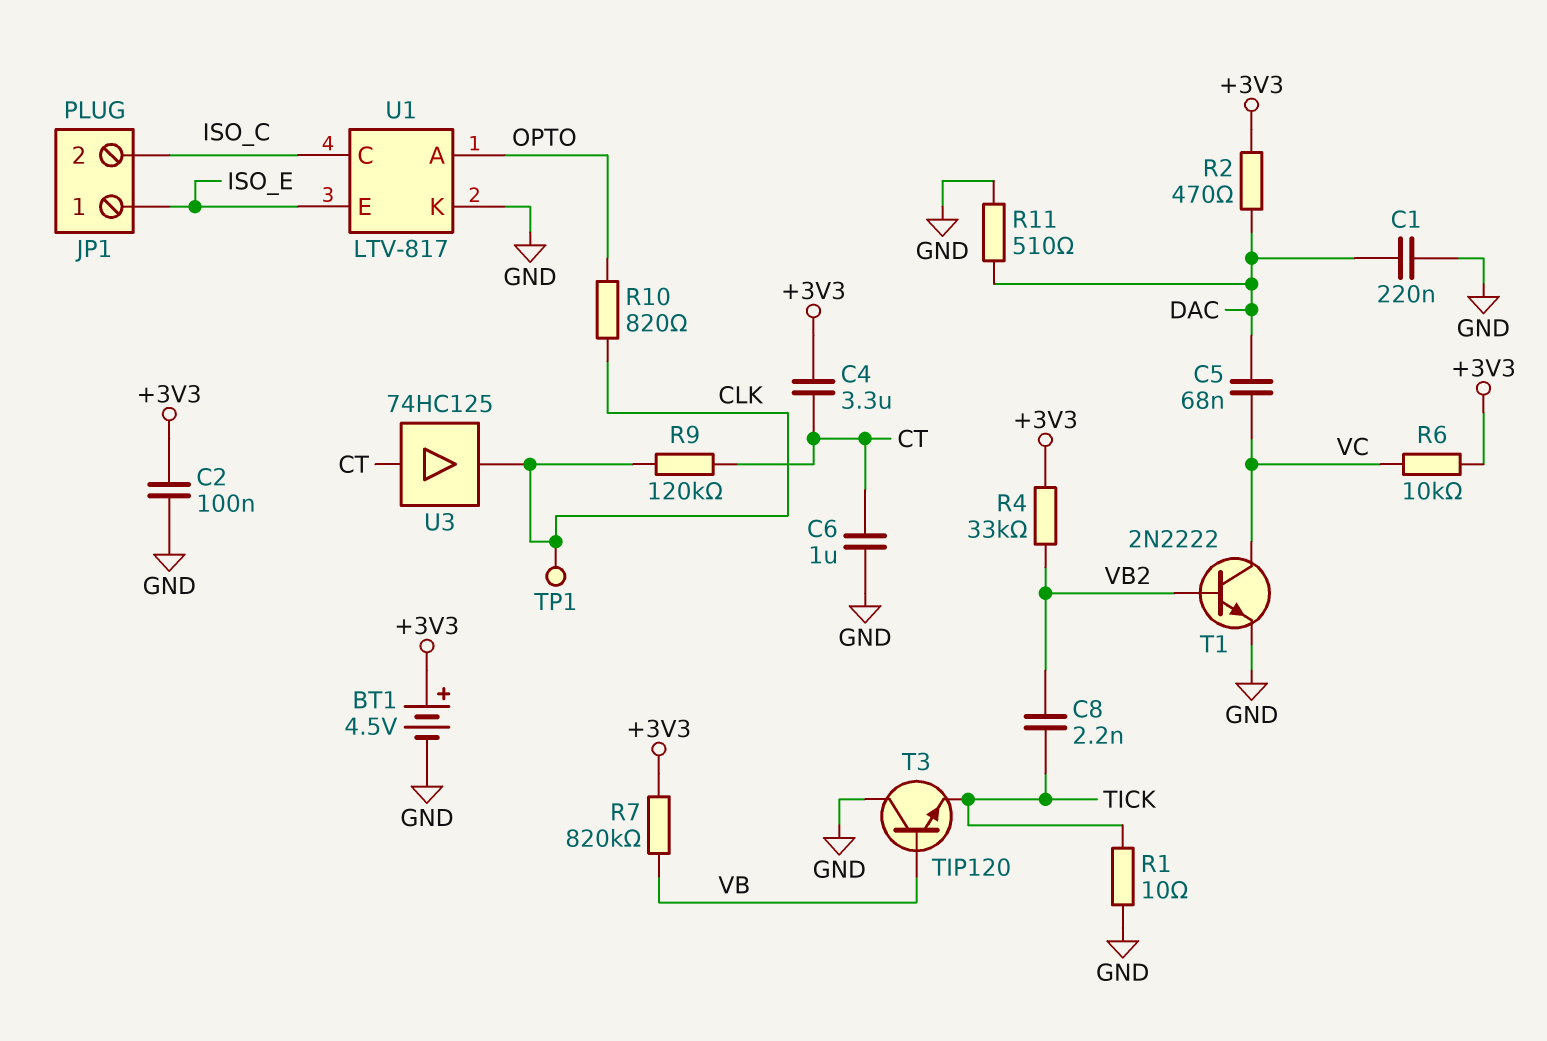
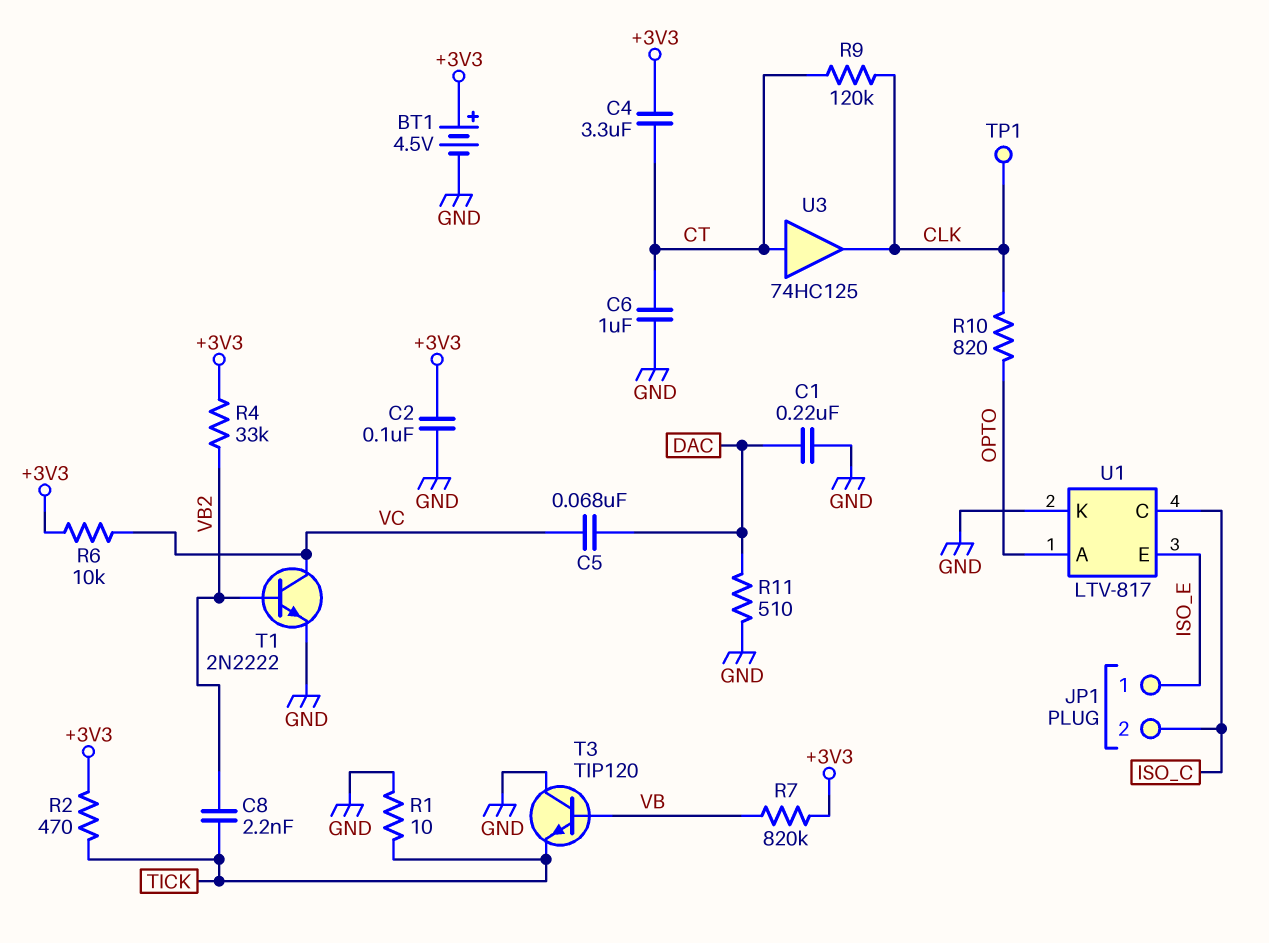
R2: 470 (+3V3, DAC) -> 470 (+3V3, TICK)

